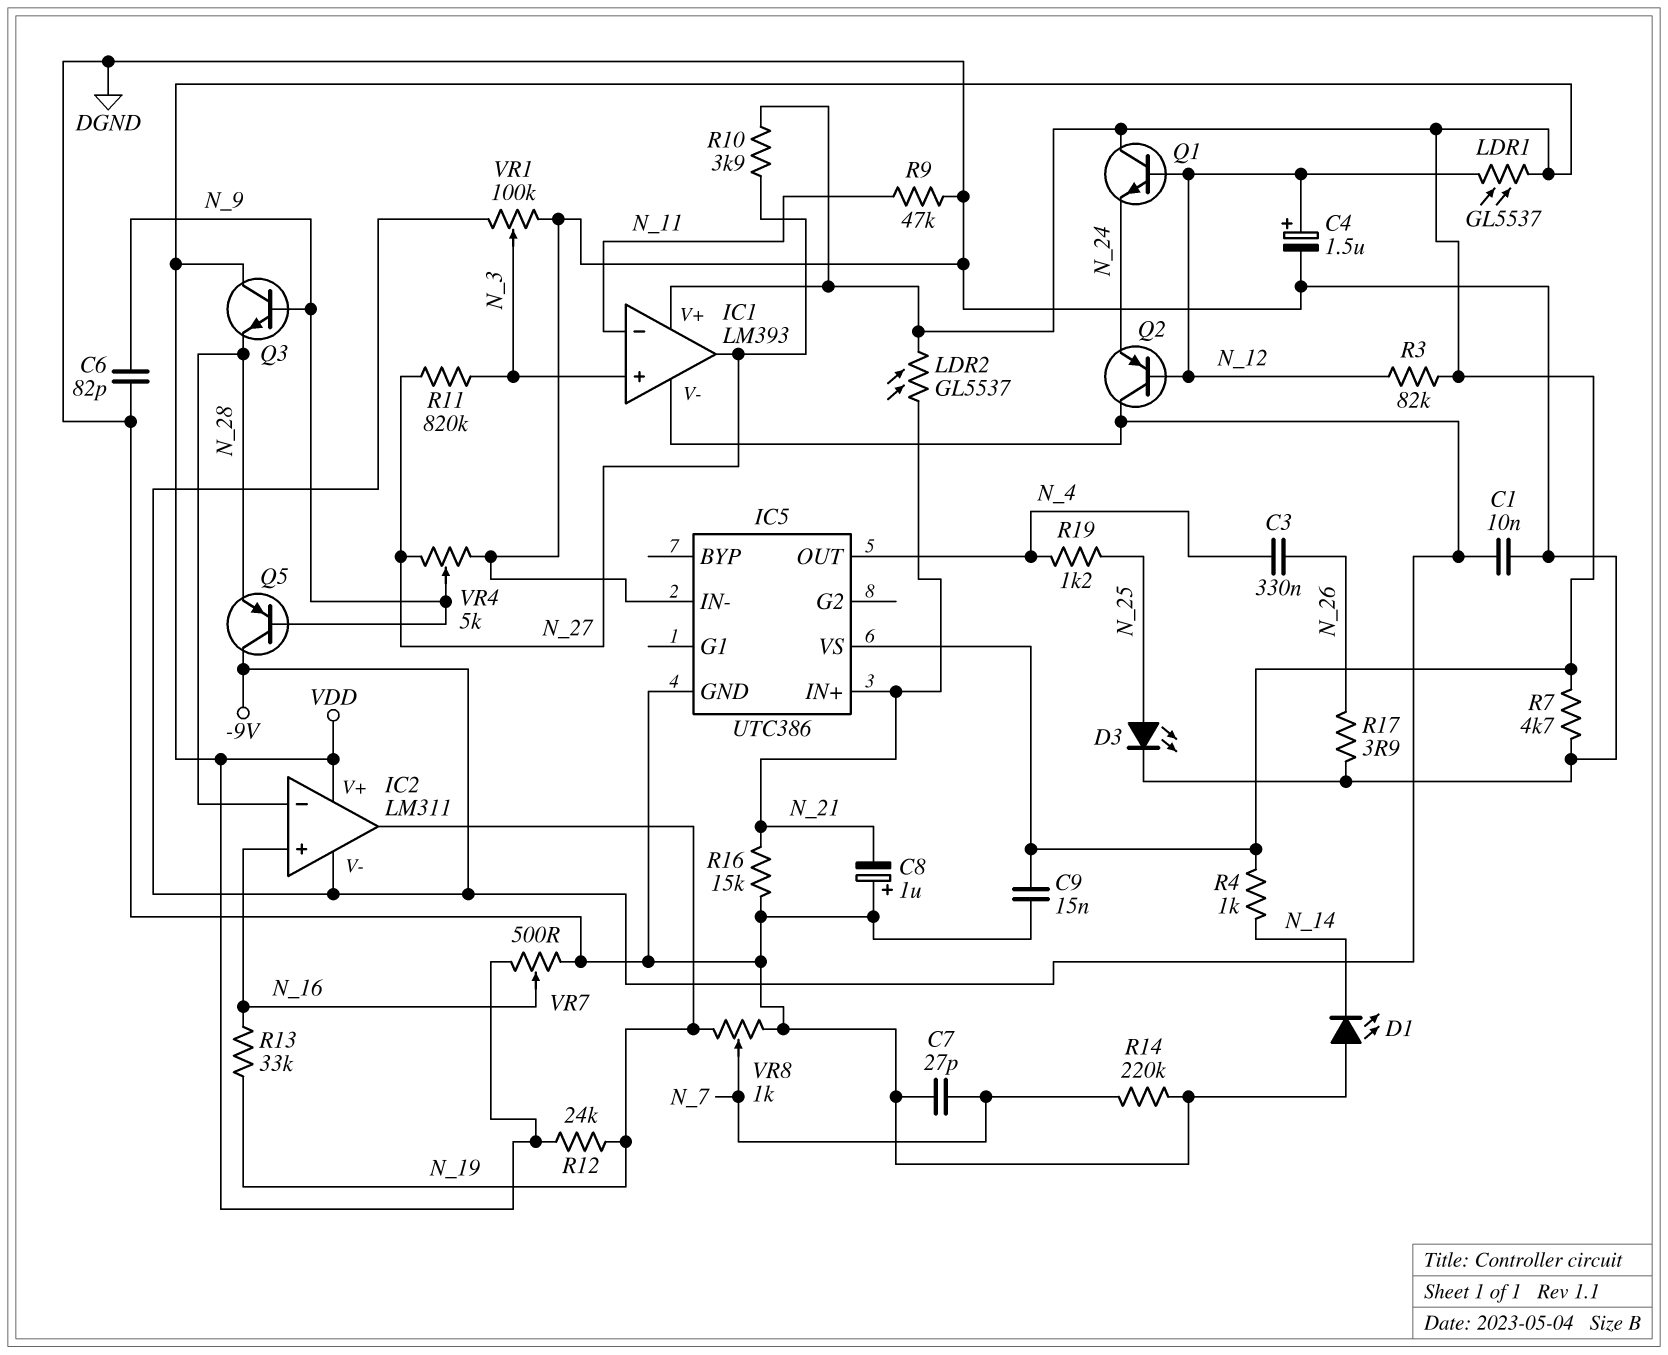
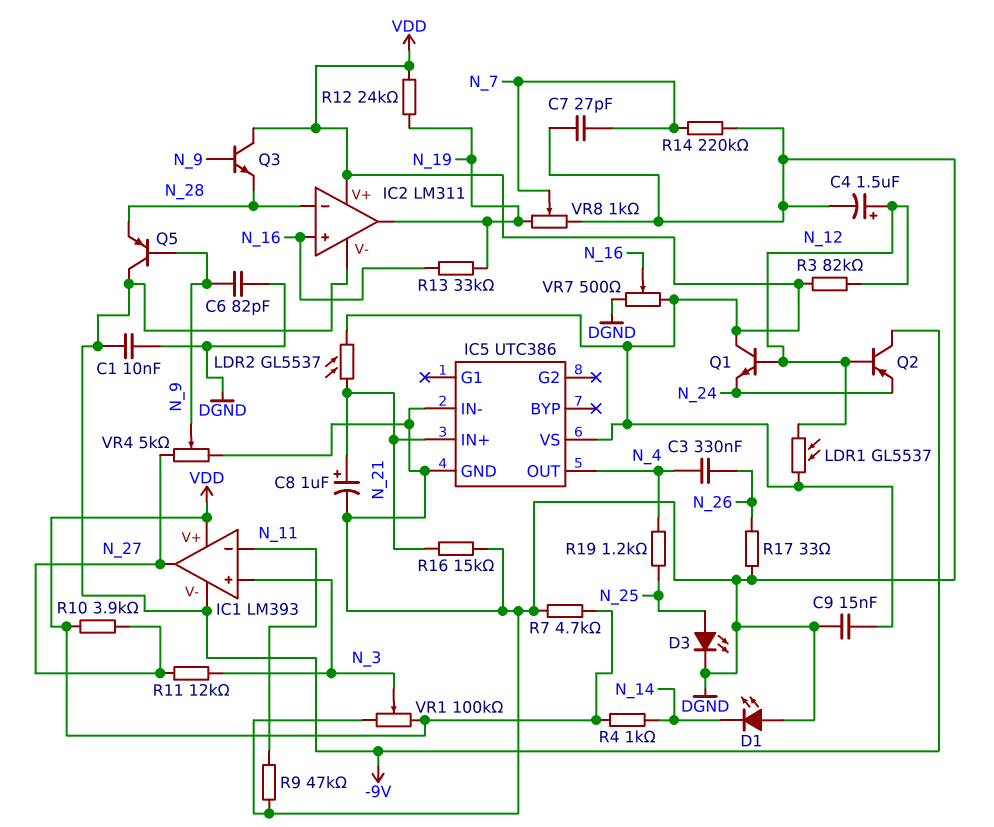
C8: 1uF (plus DGND, minus N_21) -> 1uF (plus N_21, minus DGND)
R11: 820k (N_3, N_27) -> 12k (N_3, N_27)
R17: 3.9 (DGND, N_26) -> 33 (DGND, N_26)
VR1: 100k (-9V, DGND, wiper N_3) -> 100k (DGND, VDD, wiper N_3)

